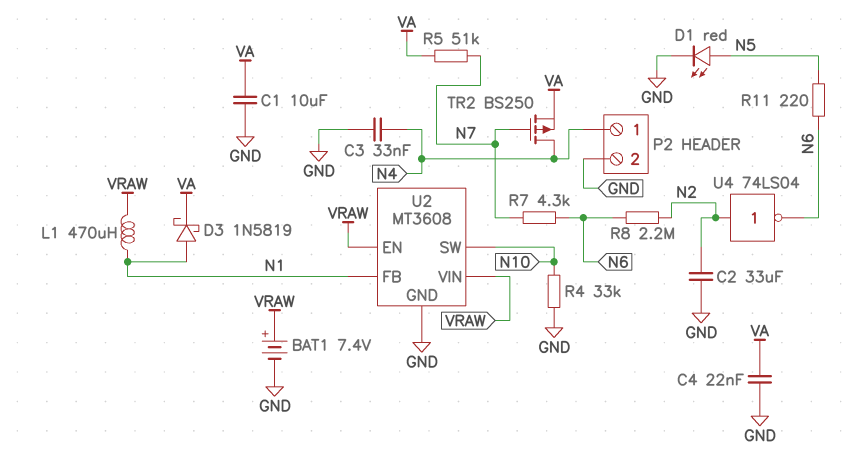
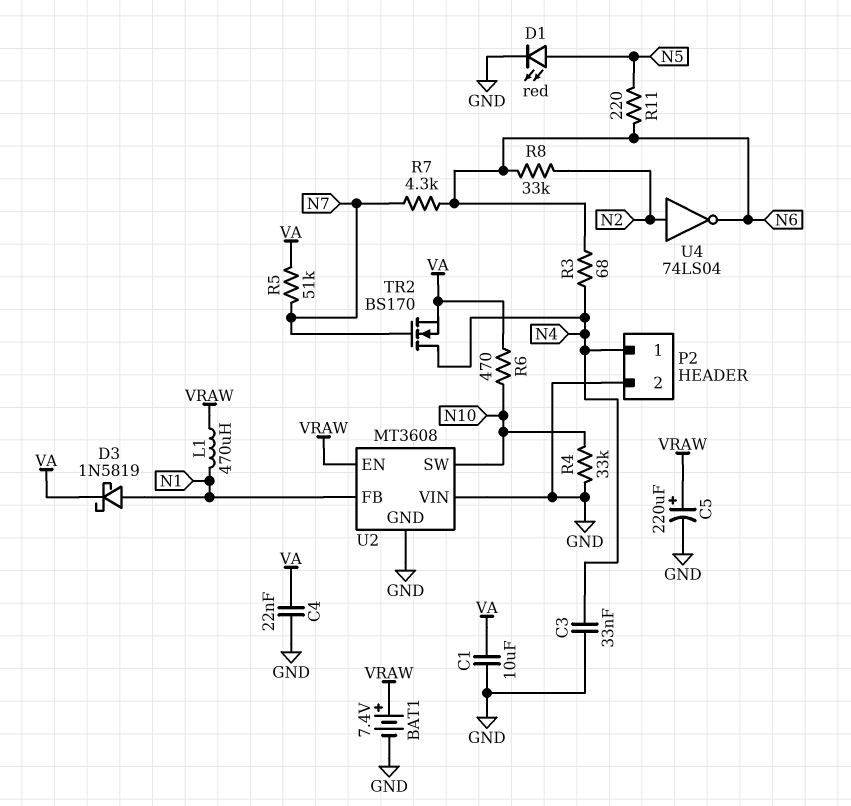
C2: 33uF (GND, N2) -> none
C5: none -> 220uF (plus VRAW, minus GND)
R3: none -> 68 (N4, N6)
R6: none -> 470 (N10, VA)
R8: 2.2M (N2, N6) -> 33k (N2, N6)
TR2: PMOS BS250 (G N7, D N4, S VA) -> NMOS BS170 (G N7, D N4, S VA)
U2 pin VIN: VRAW -> GND

